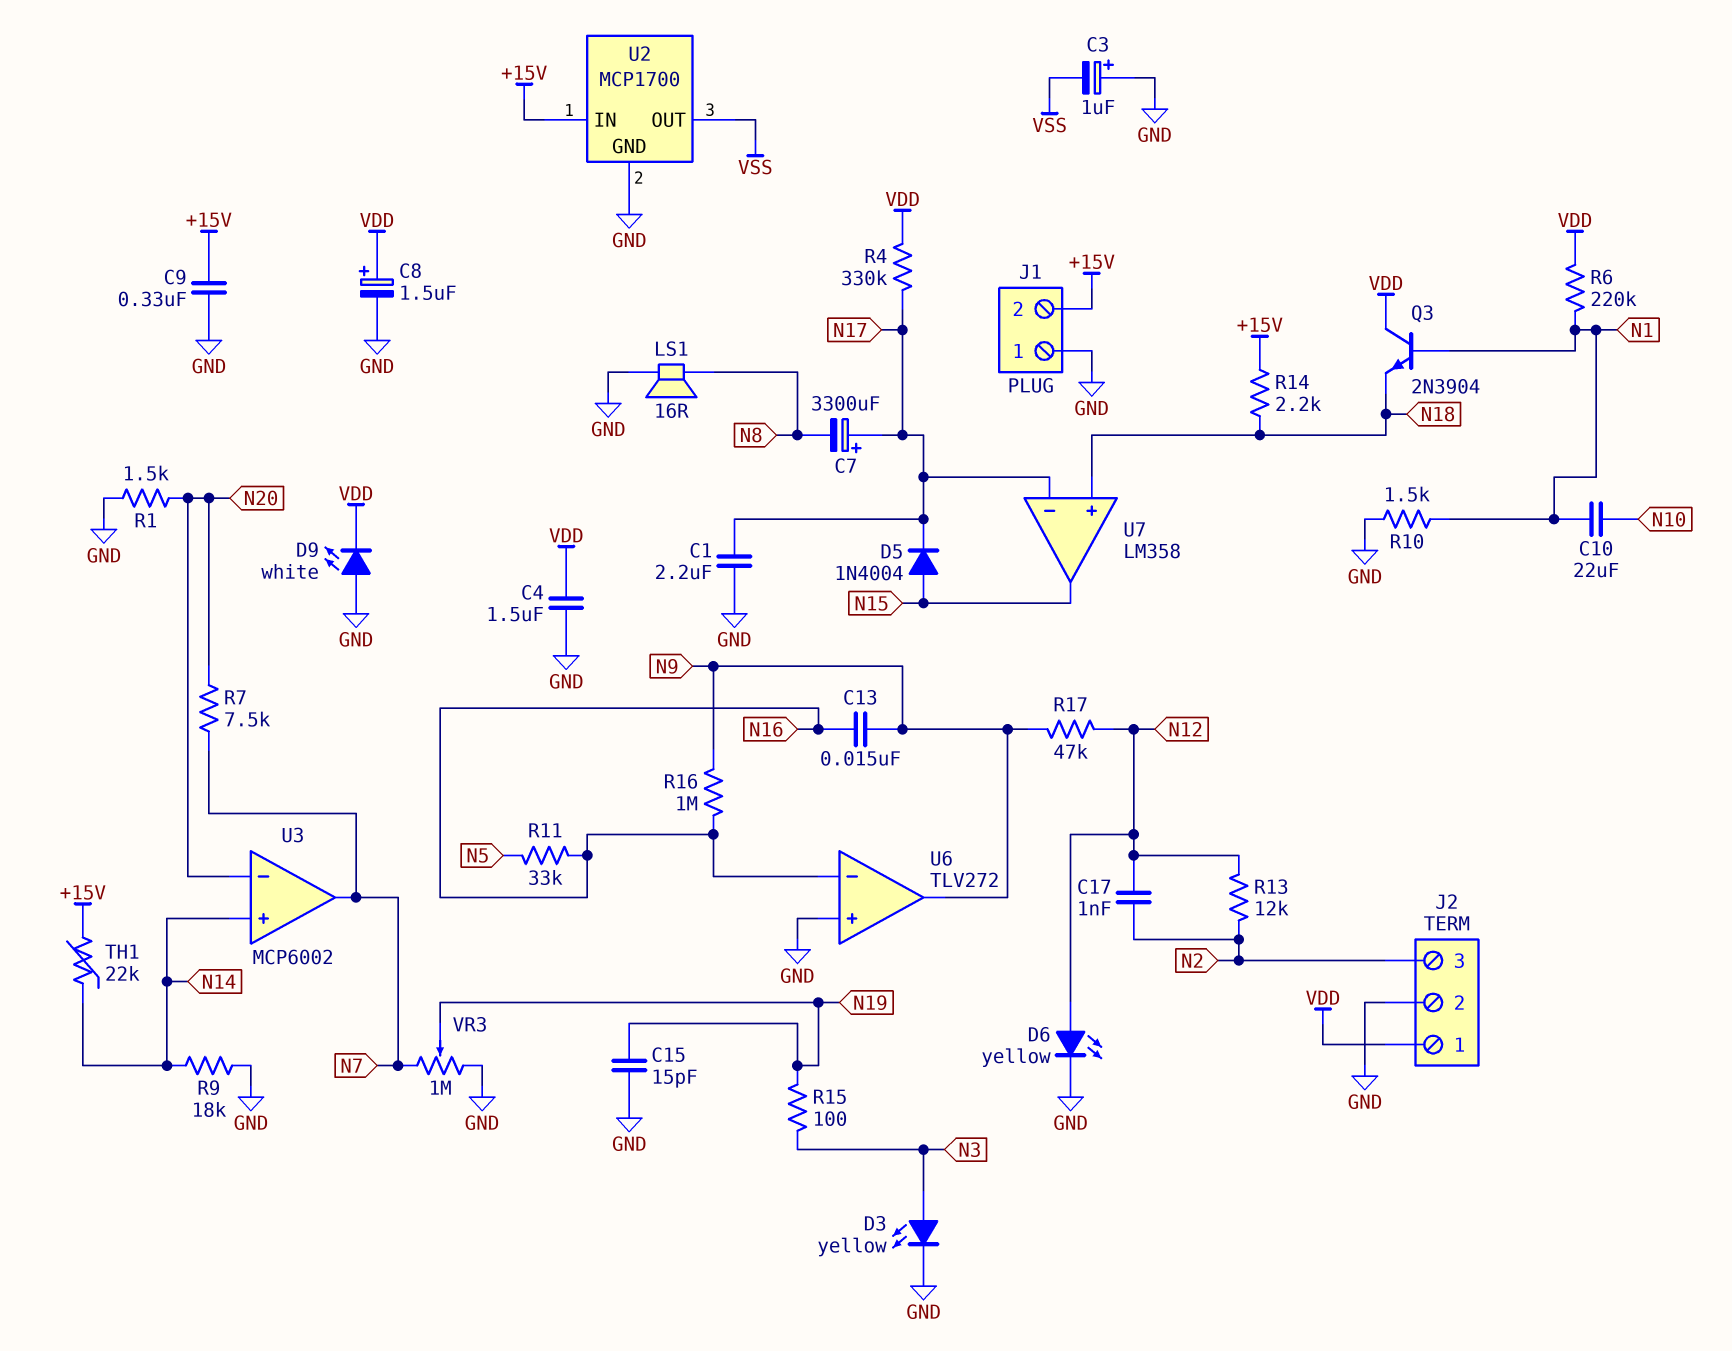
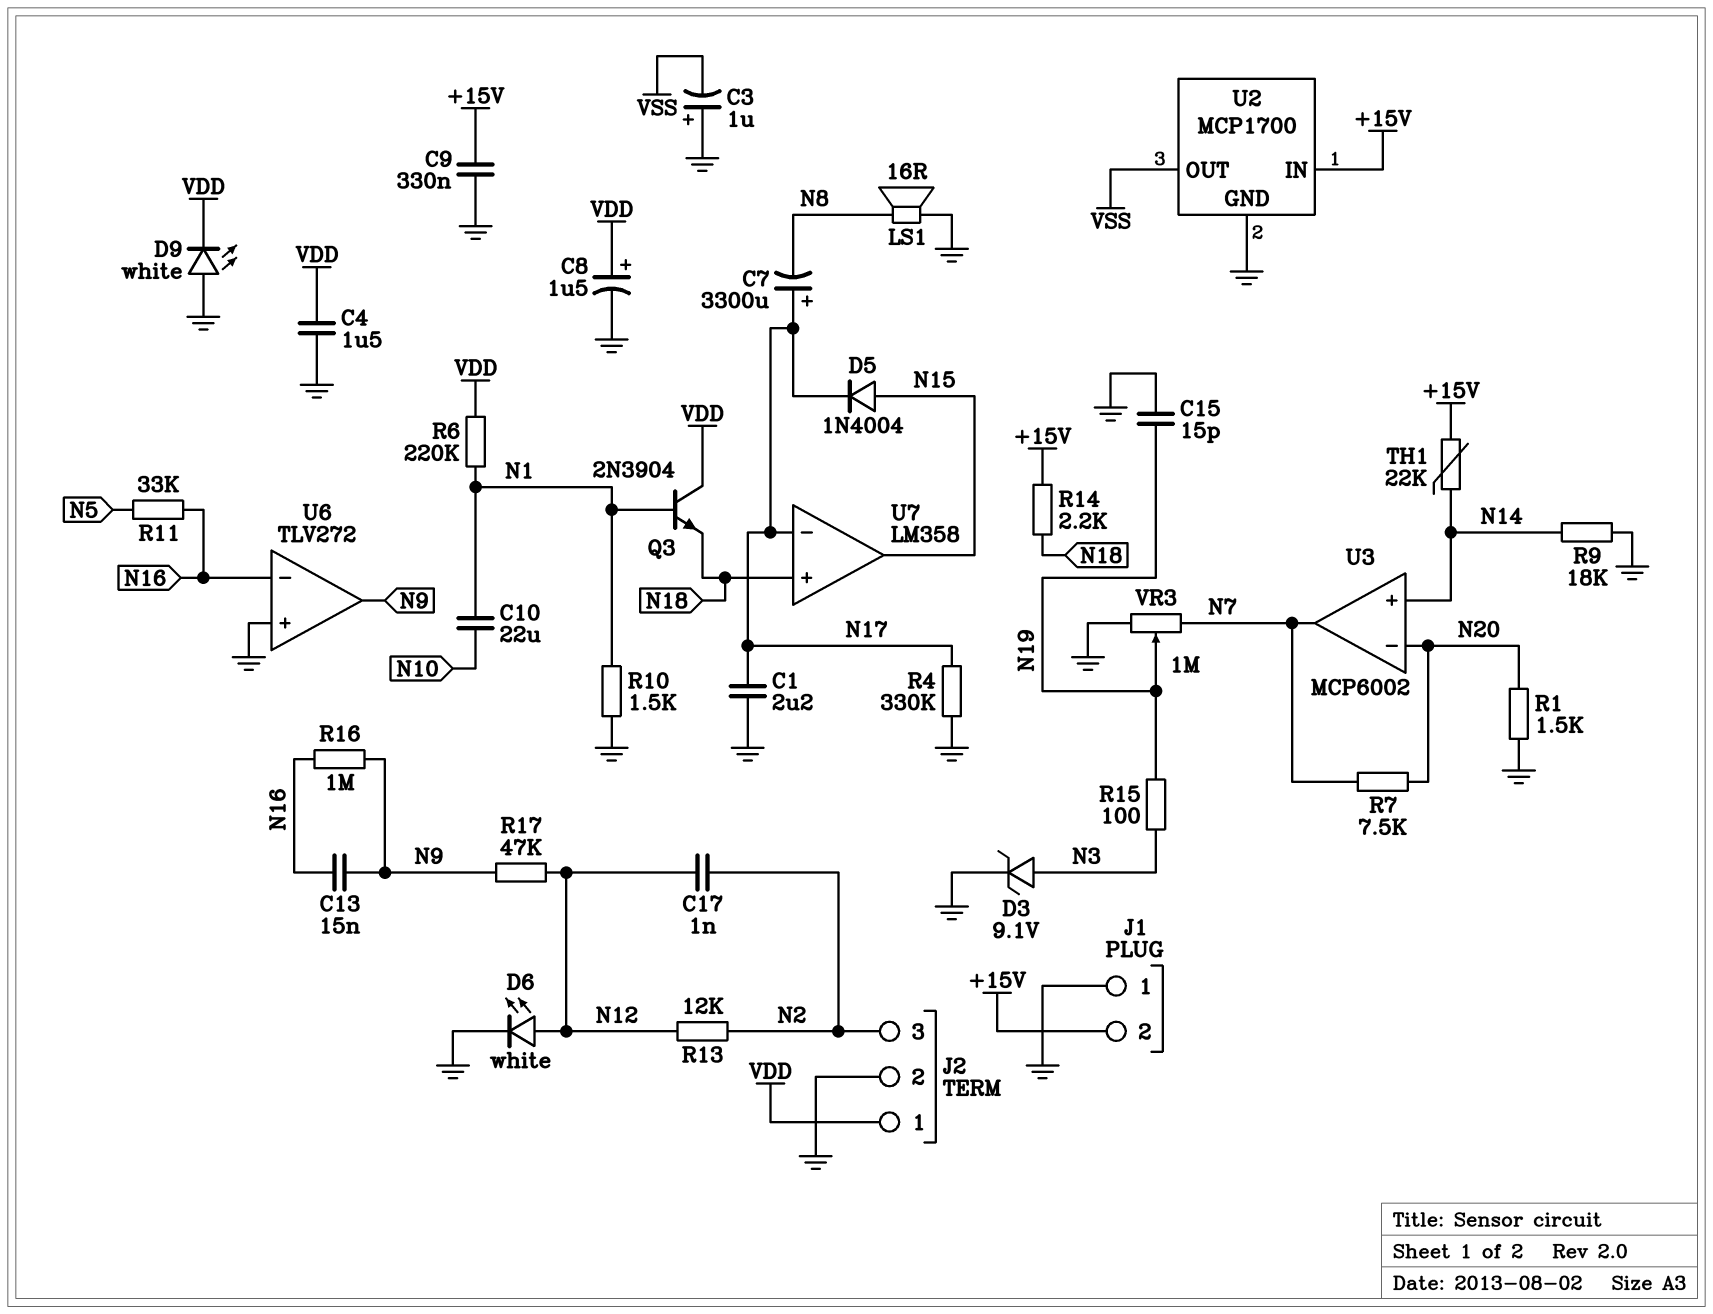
D3: LED yellow (A N3, K GND) -> zener 9.1V (A N3, K GND)
D6: LED yellow (A N12, K GND) -> LED white (A N12, K GND)
R4: 330k (N17, VDD) -> 330k (GND, N17)

